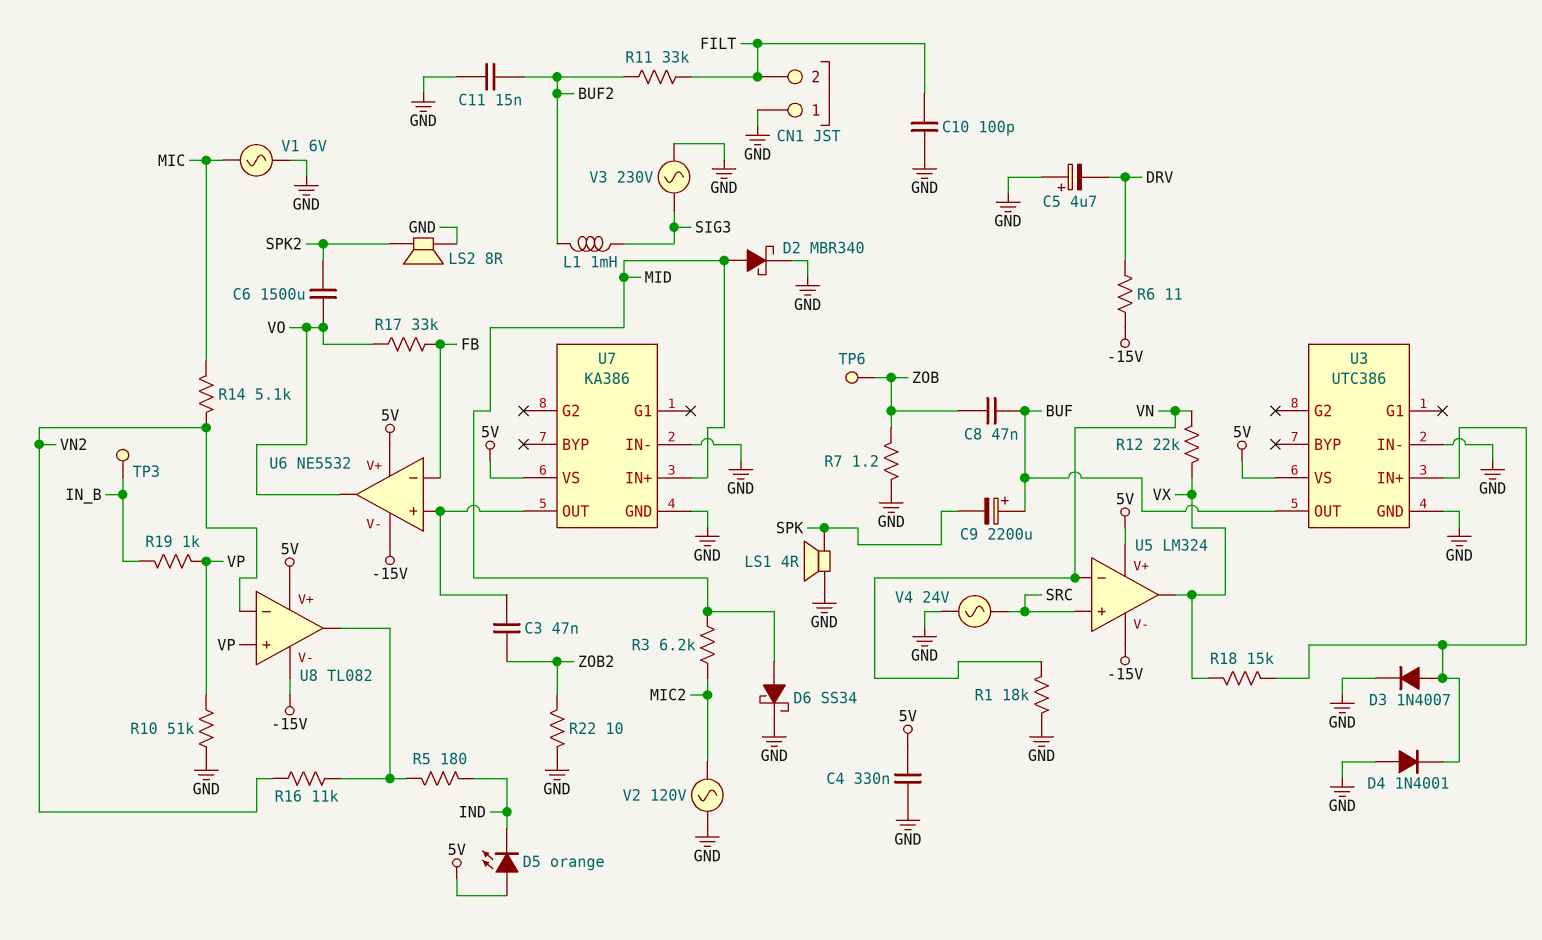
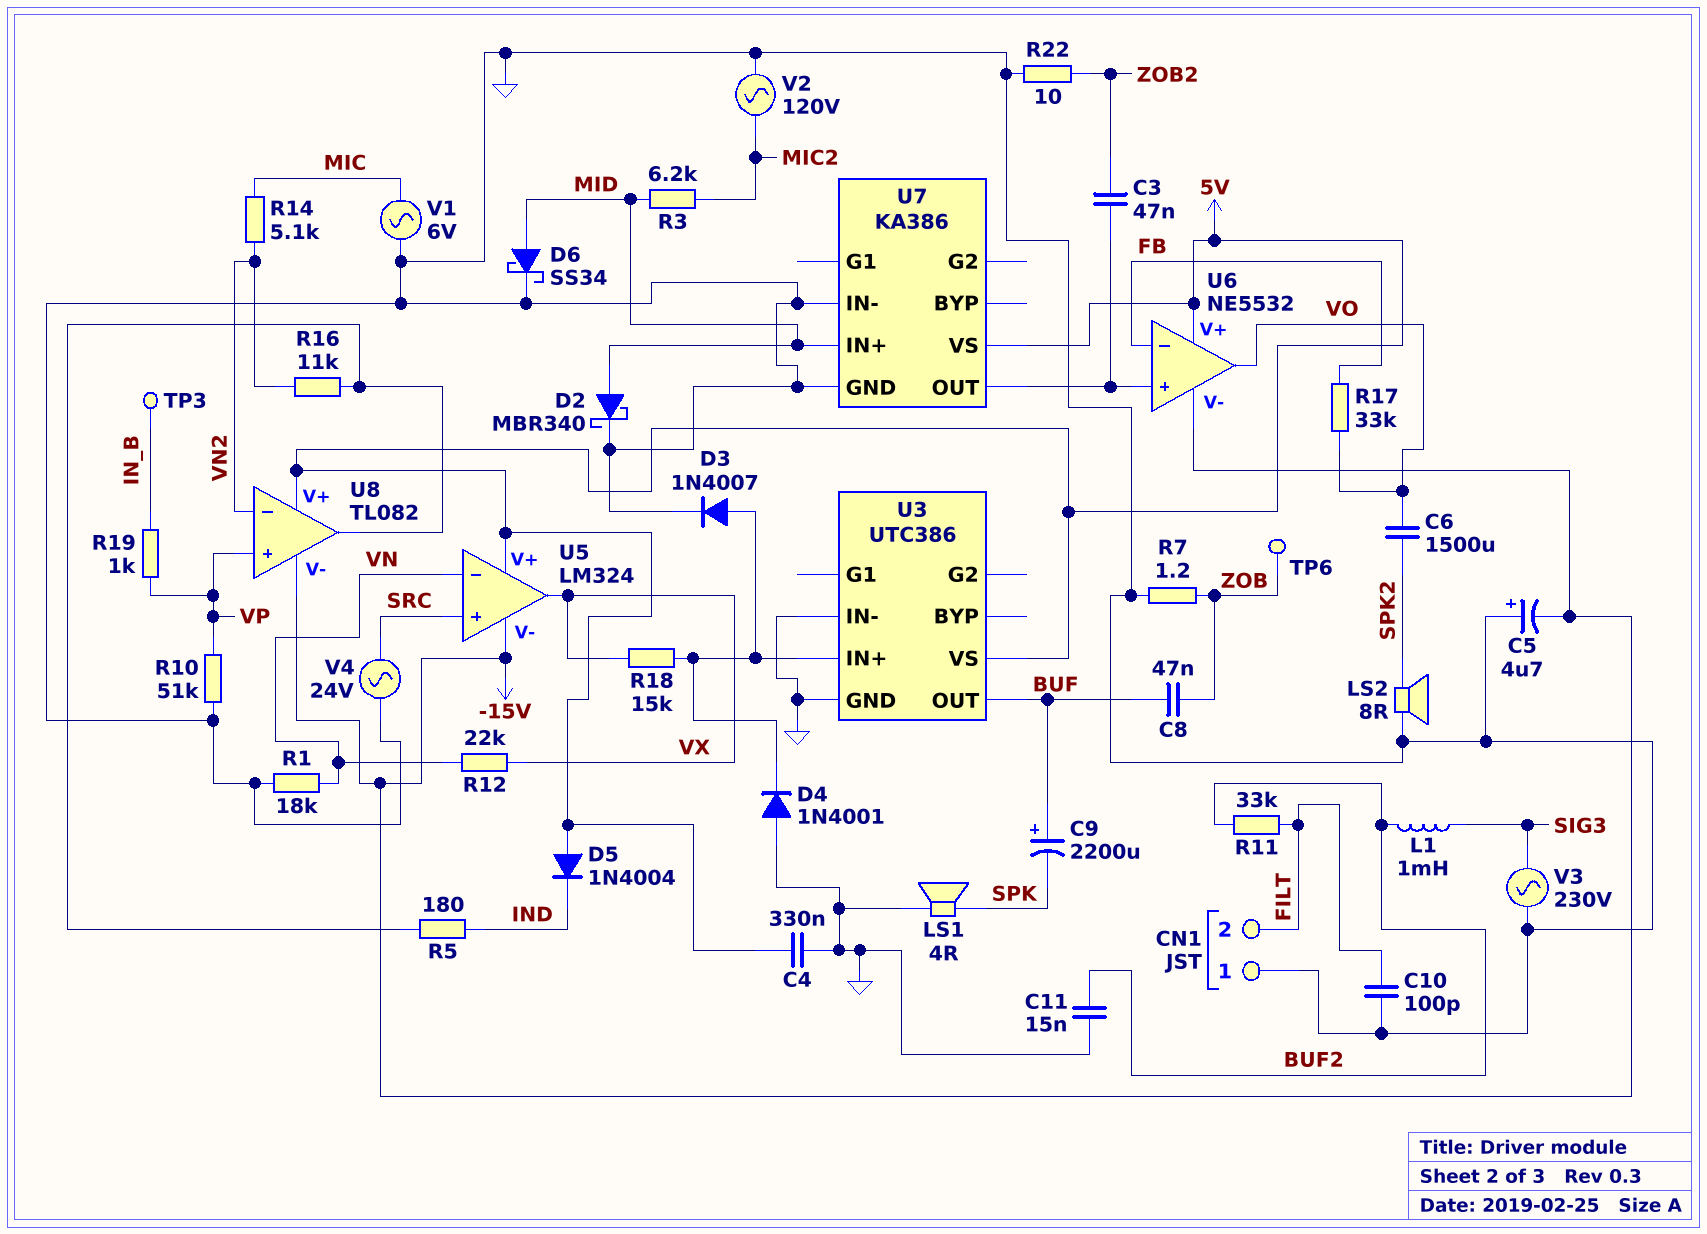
C5: 4.7uF (plus GND, minus DRV) -> 4.7uF (plus GND, minus -15V)
D5: LED orange (A 5V, K IND) -> diode 1N4004 (A 5V, K IND)
R6: 11 (-15V, DRV) -> none

